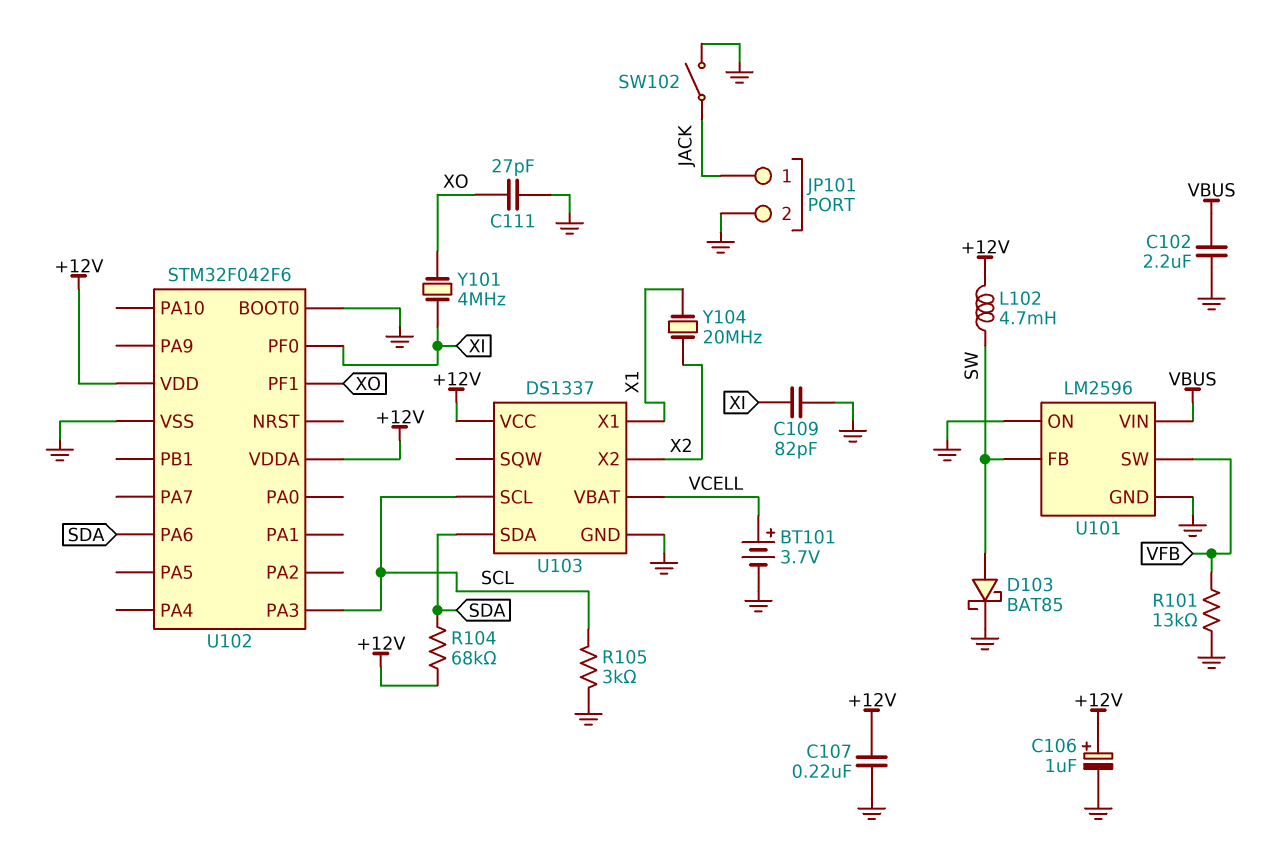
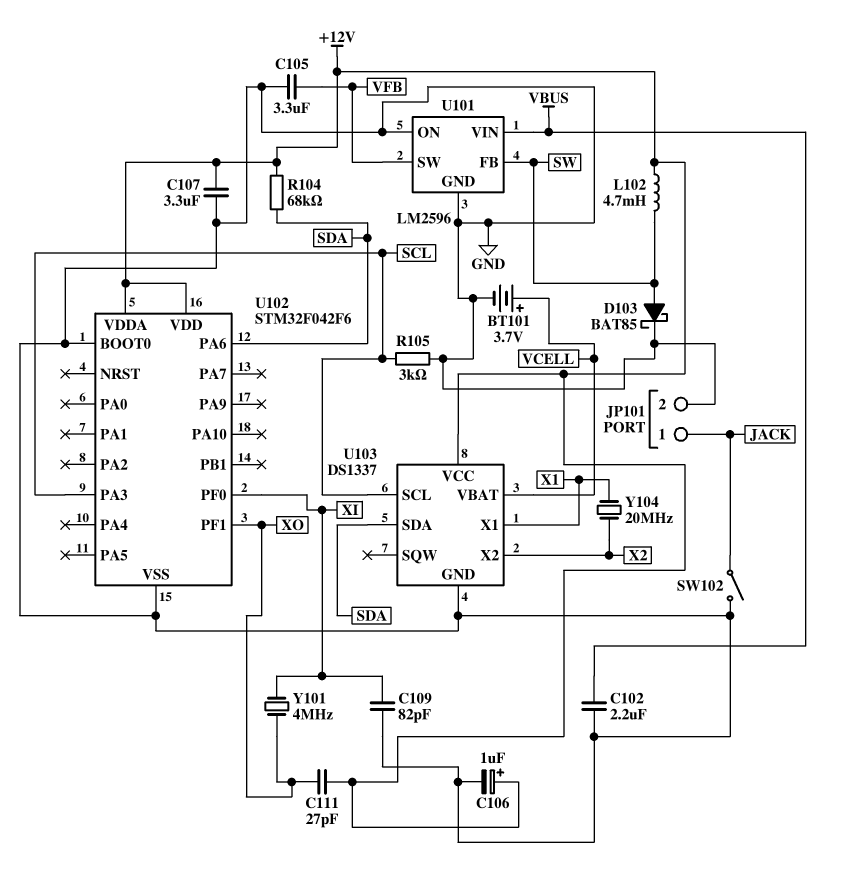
C105: none -> 3.3uF (GND, VFB)
C107: 220nF (+12V, GND) -> 3.3uF (+12V, GND)
C111: 27pF (GND, XO) -> 27pF (+12V, XO)
R101: 13k (GND, VFB) -> none

